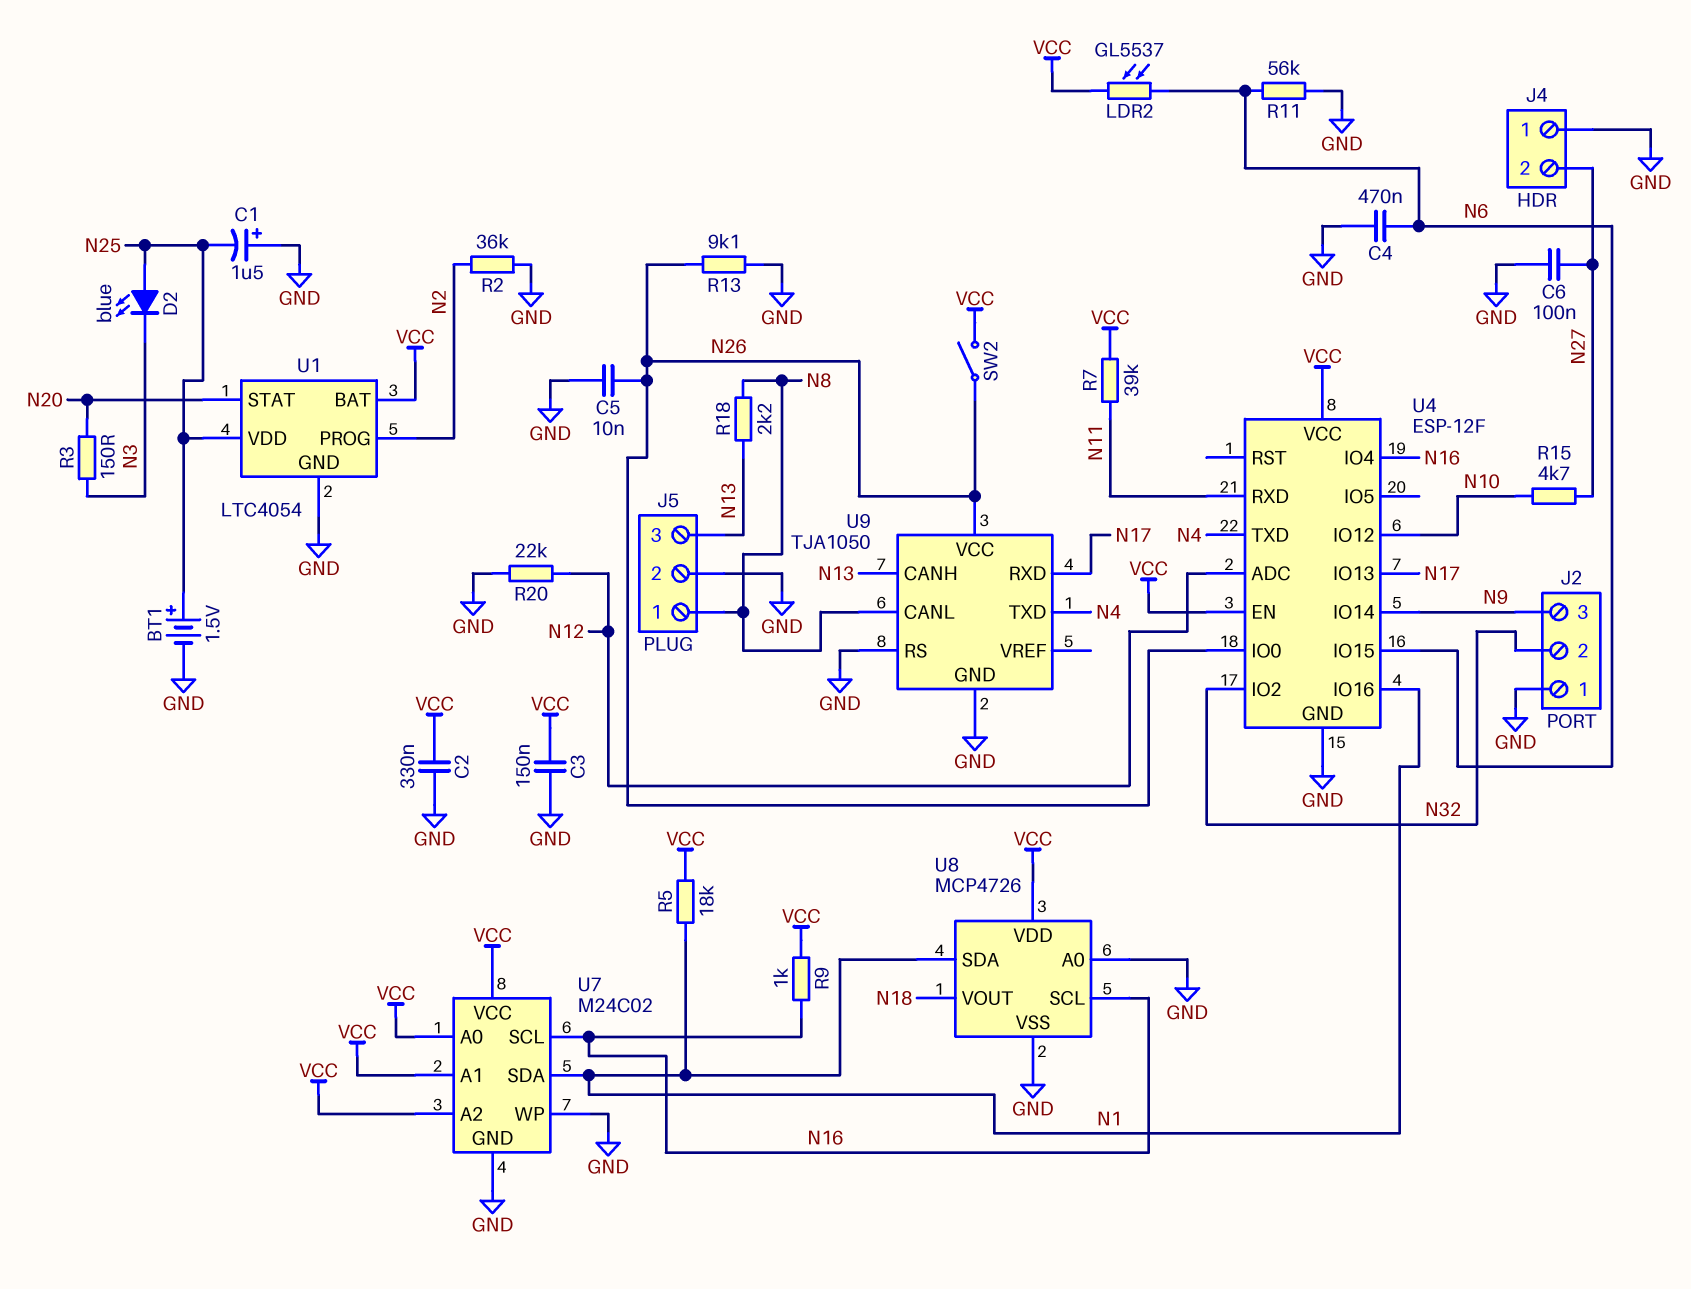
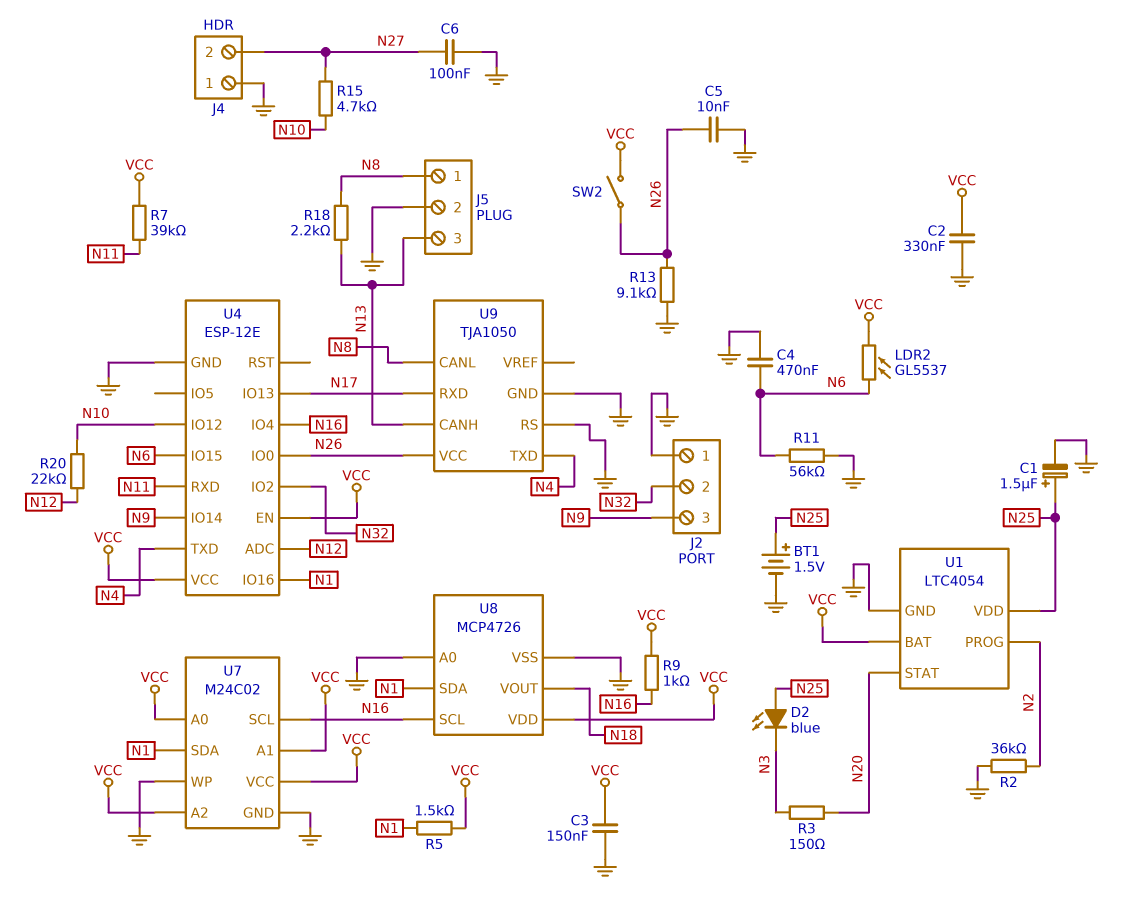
C1: 1.5uF (plus GND, minus N25) -> 1.5uF (plus N25, minus GND)
R5: 18k (N1, VCC) -> 1.5k (N1, VCC)
R20: 22k (GND, N12) -> 22k (N10, N12)
U4: ESP-12F -> ESP-12E

